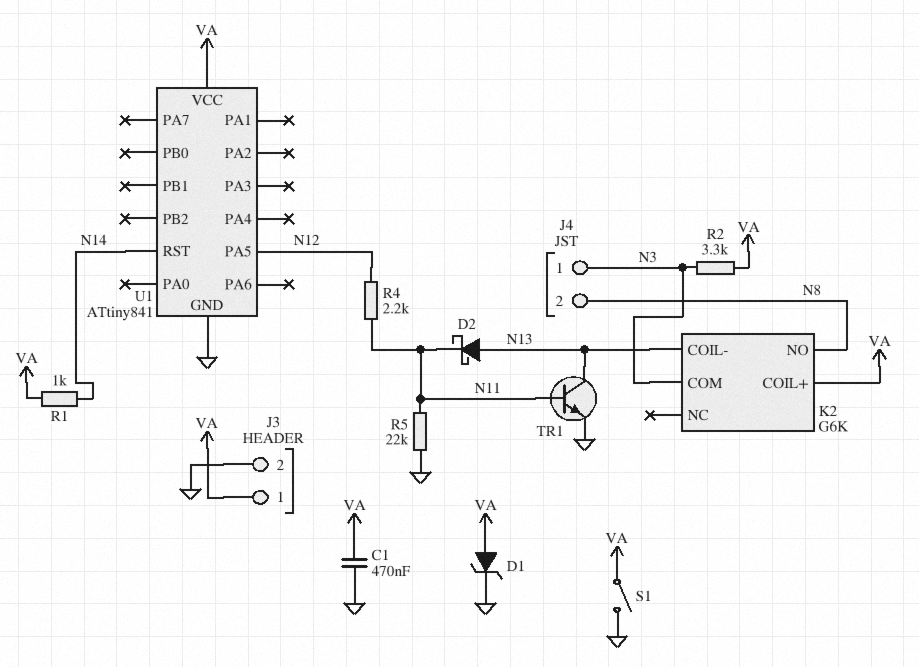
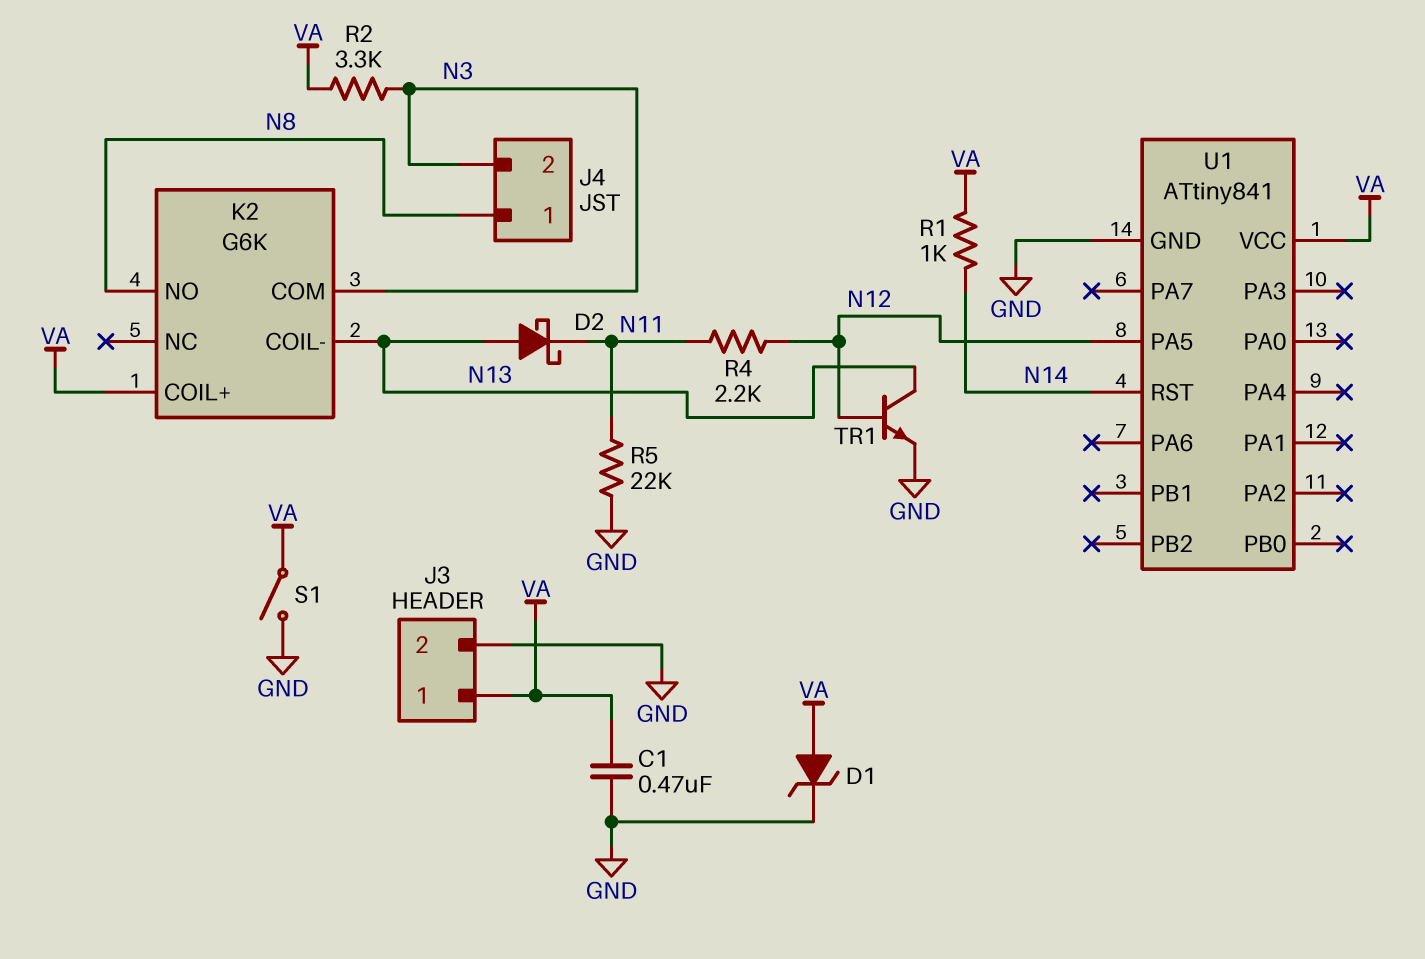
J4 pin 1: N3 -> N8
J4 pin 2: N8 -> N3
TR1: NPN (B N11, C N13, E GND) -> NPN (B N12, C N13, E GND)

